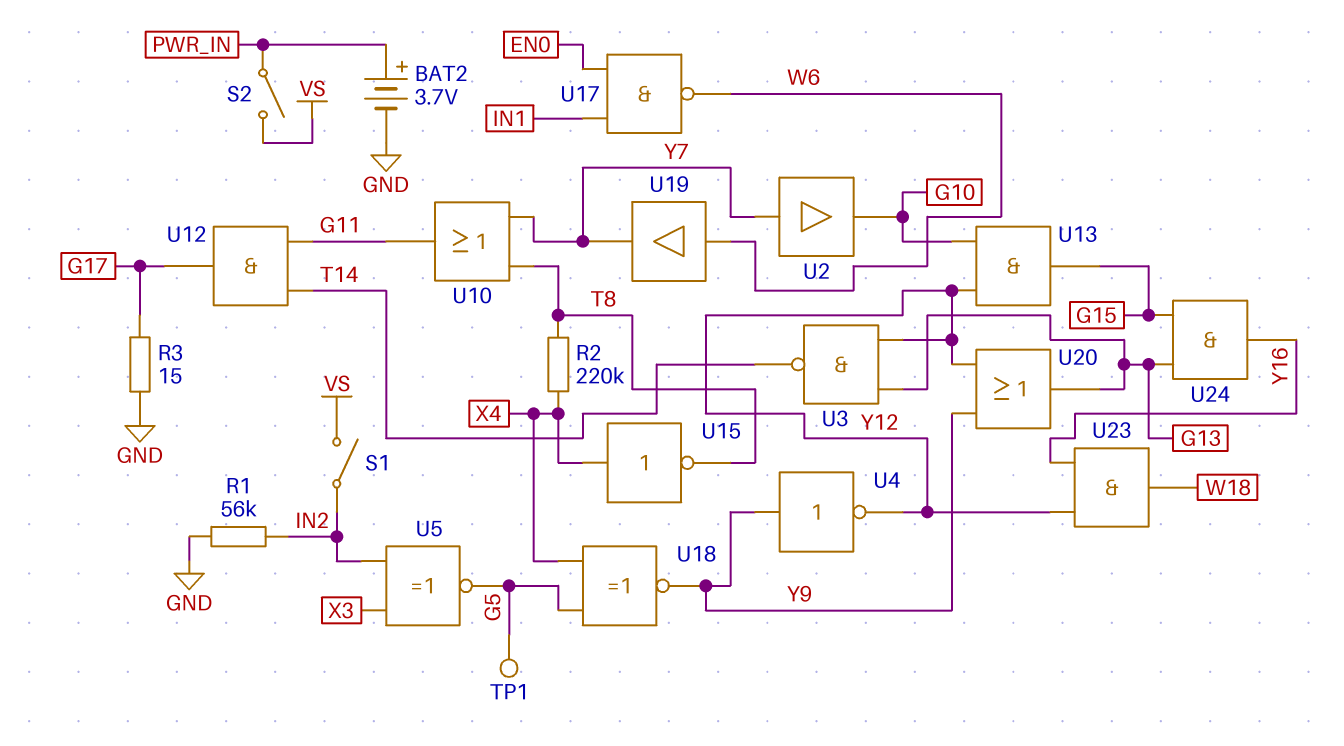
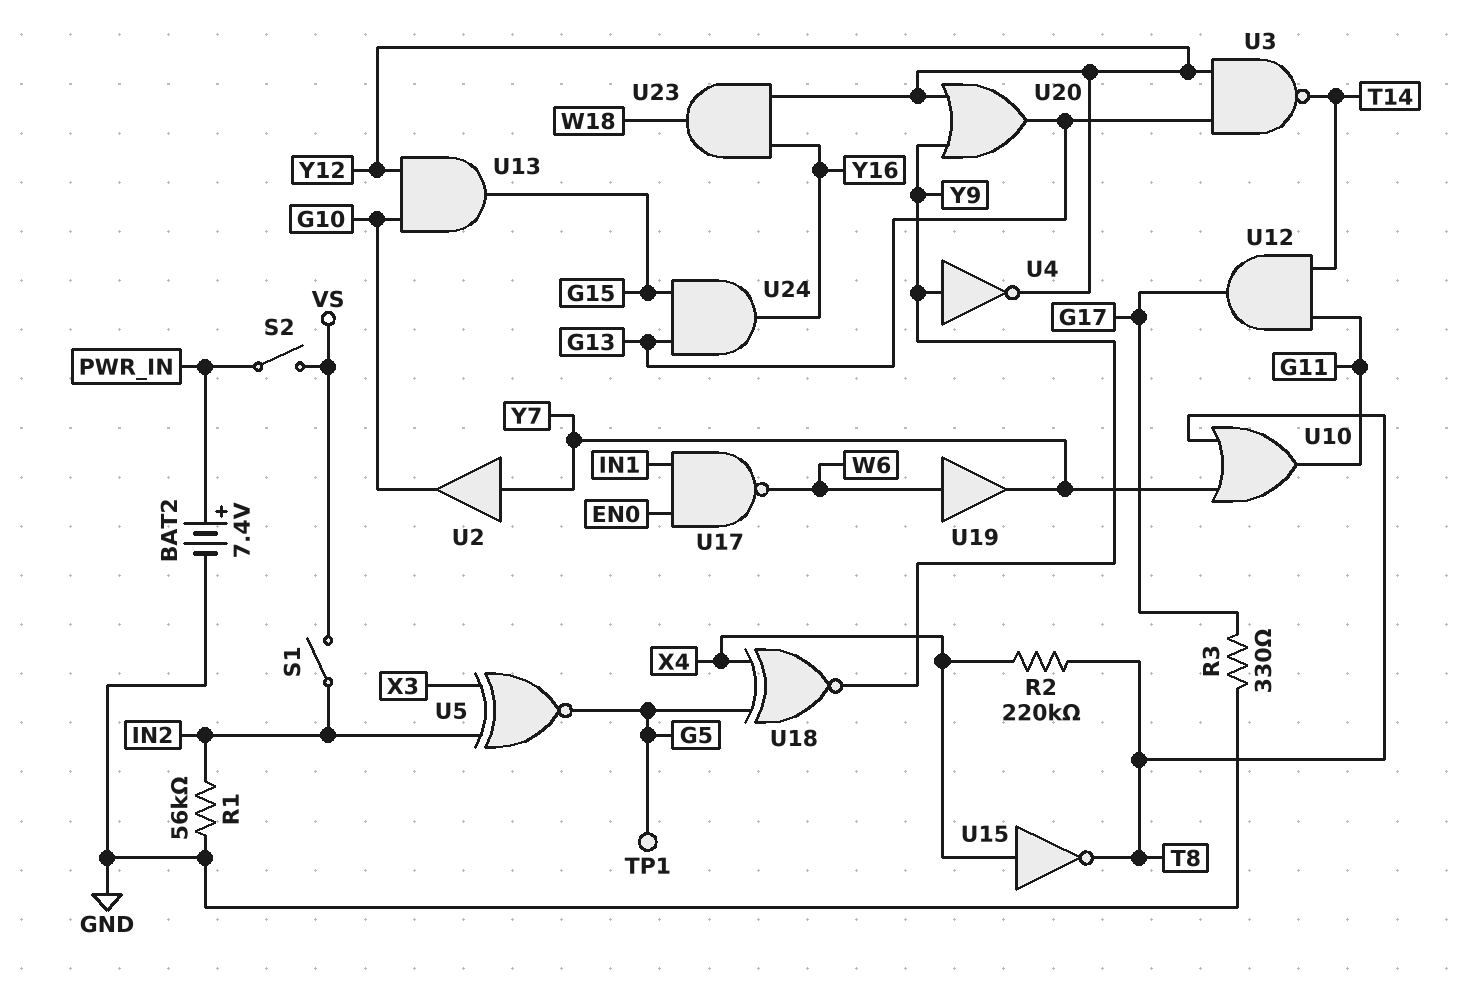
BAT2: 3.7V (plus PWR_IN, minus GND) -> 7.4V (plus PWR_IN, minus GND)
R3: 15 (G17, GND) -> 330 (G17, GND)

